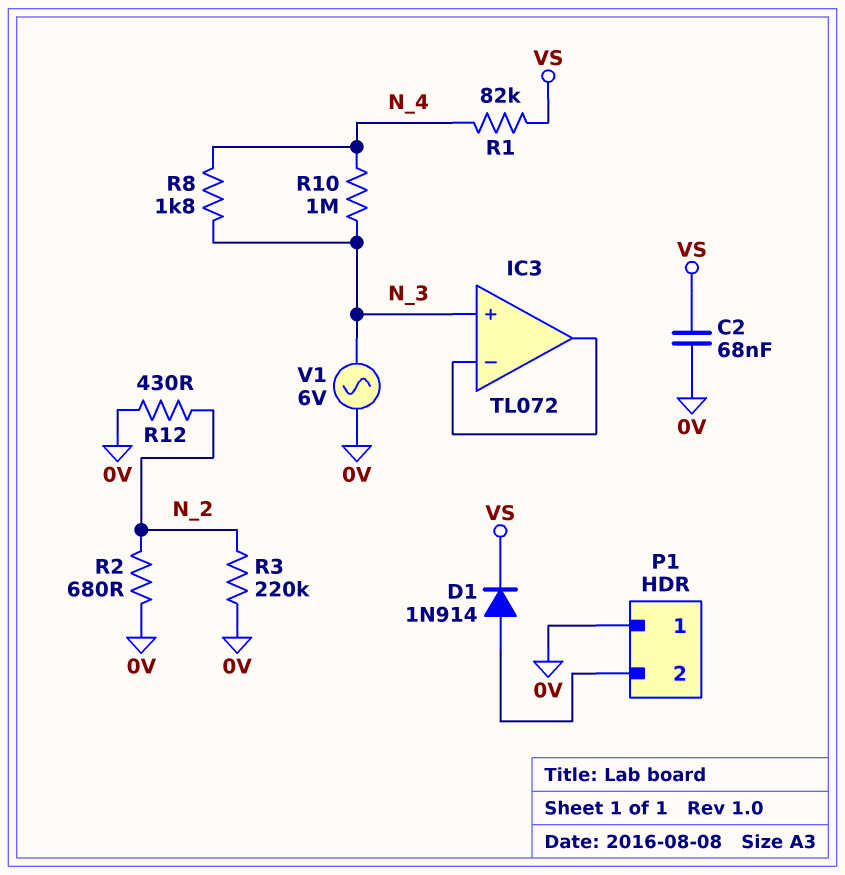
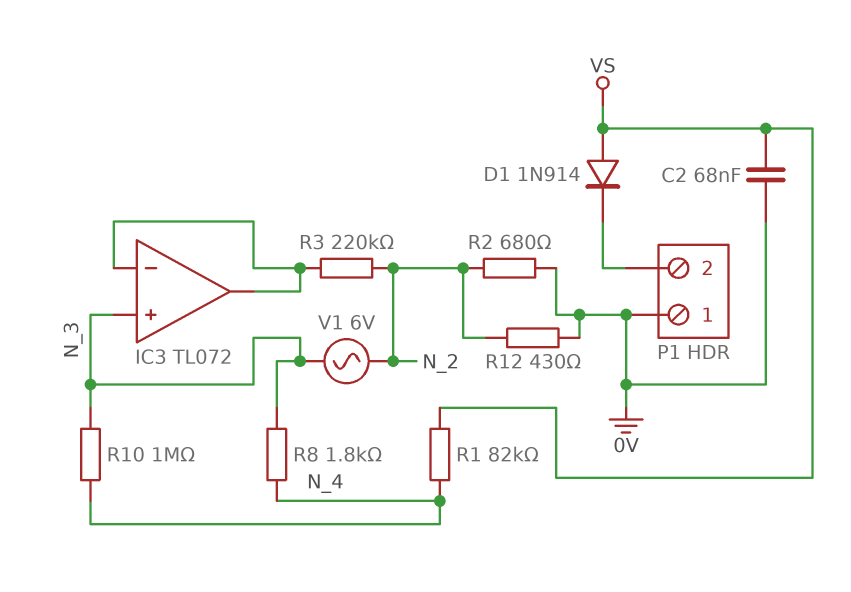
D1: diode 1N914 (A P1/2, K VS) -> diode 1N914 (A VS, K P1/2)
R3: 220k (0V, N_2) -> 220k (IC3/in-, N_2)
V1: AC 6V (0V, N_3) -> AC 6V (N_2, N_3)

